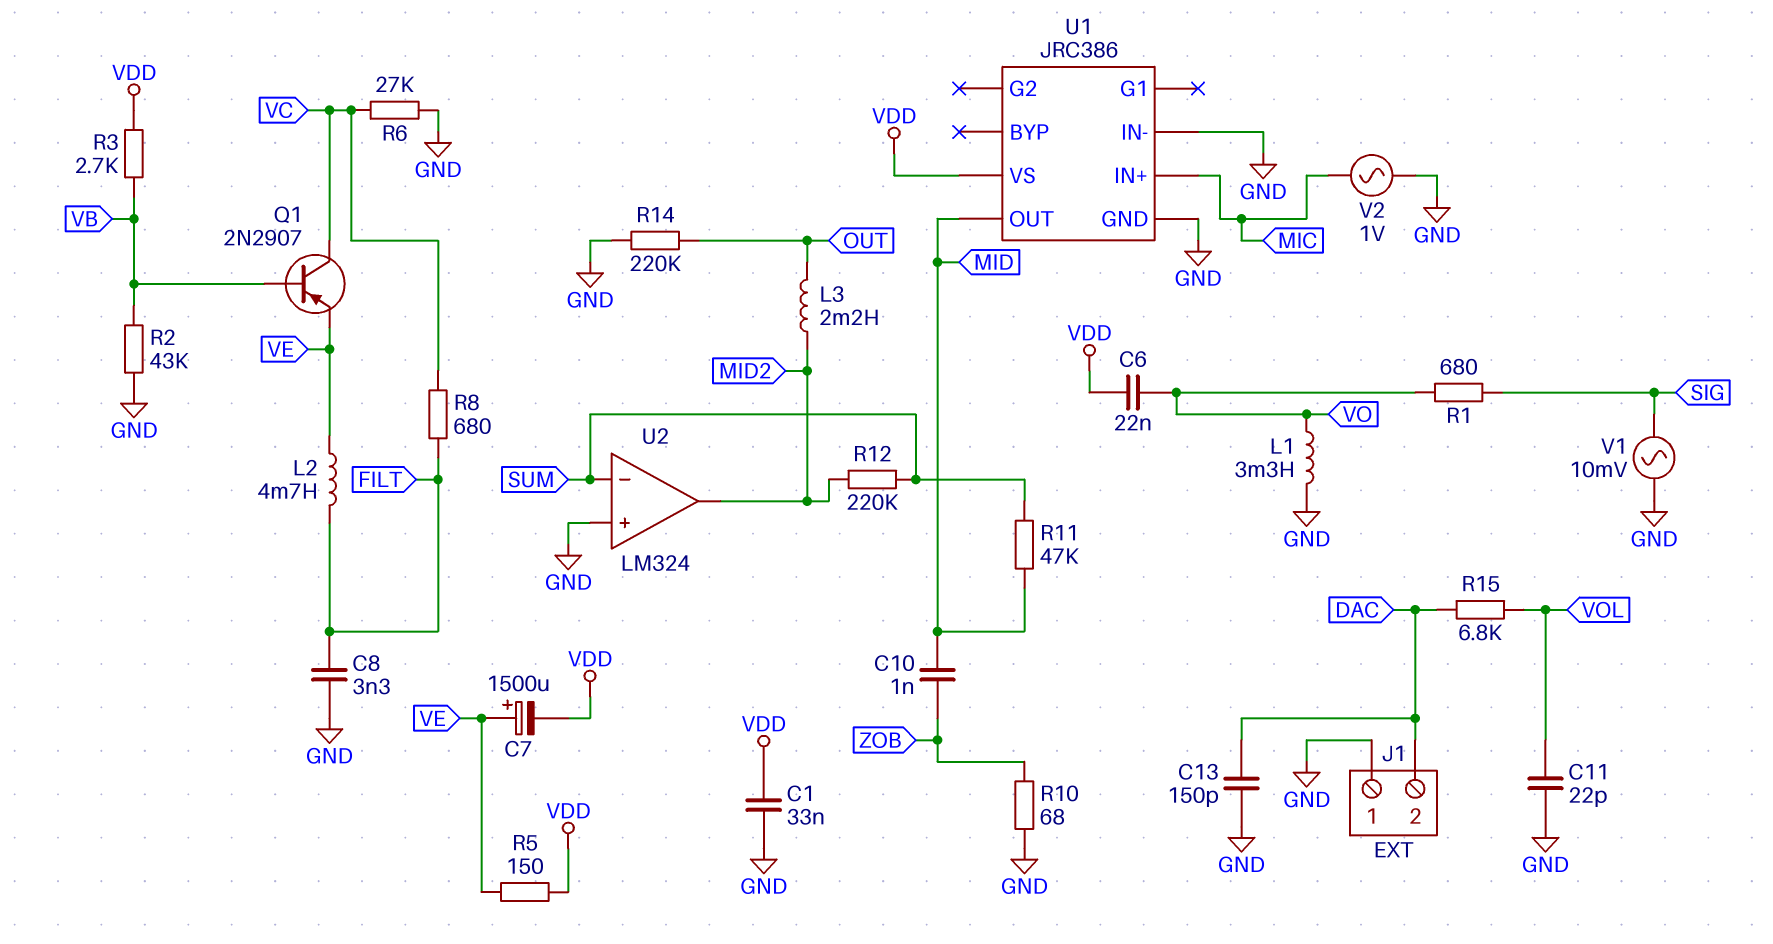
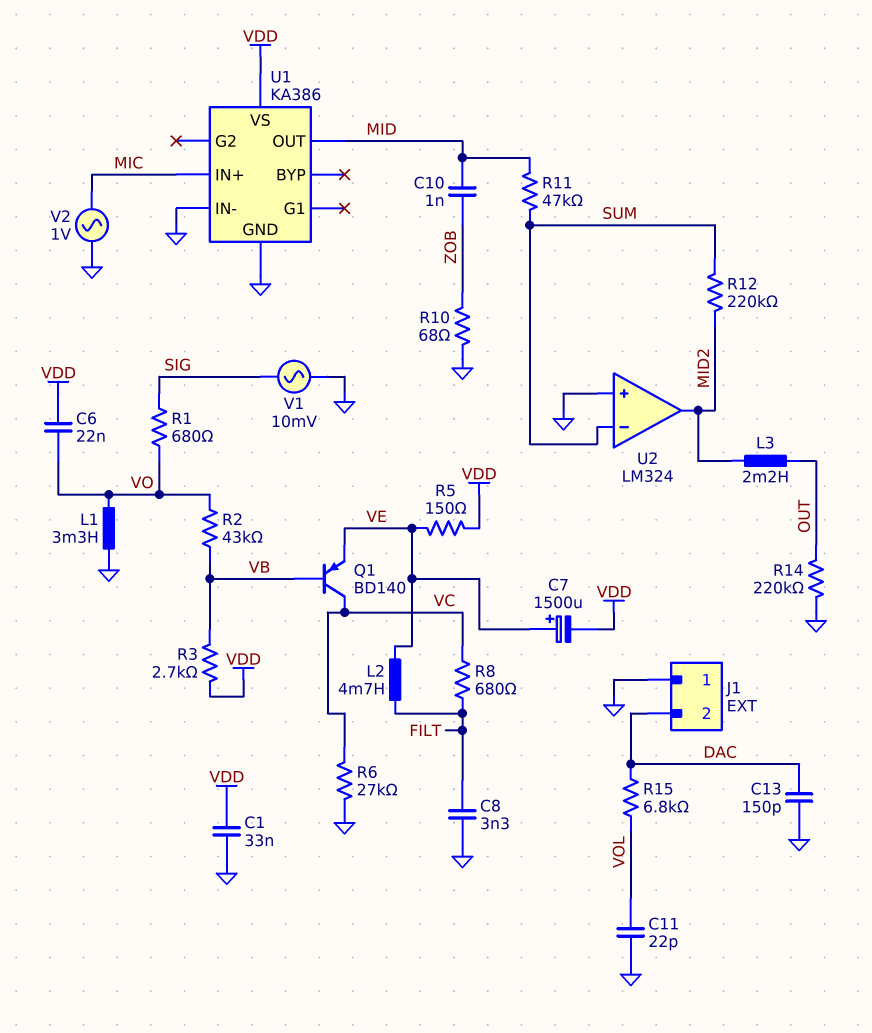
Q1: PNP 2N2907 (B VB, C VC, E VE) -> PNP BD140 (B VB, C VC, E VE)
R2: 43k (GND, VB) -> 43k (VB, VO)
U1: JRC386 -> KA386

